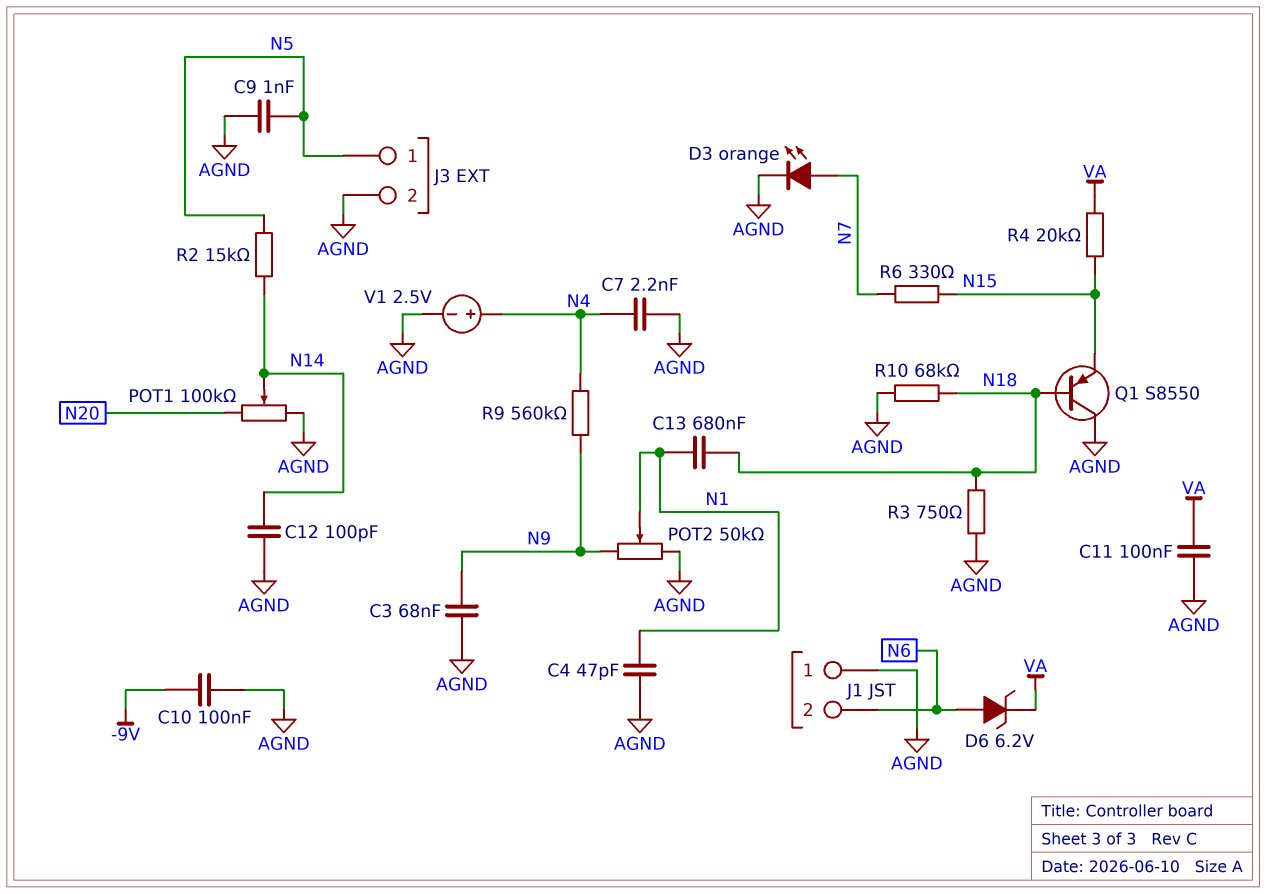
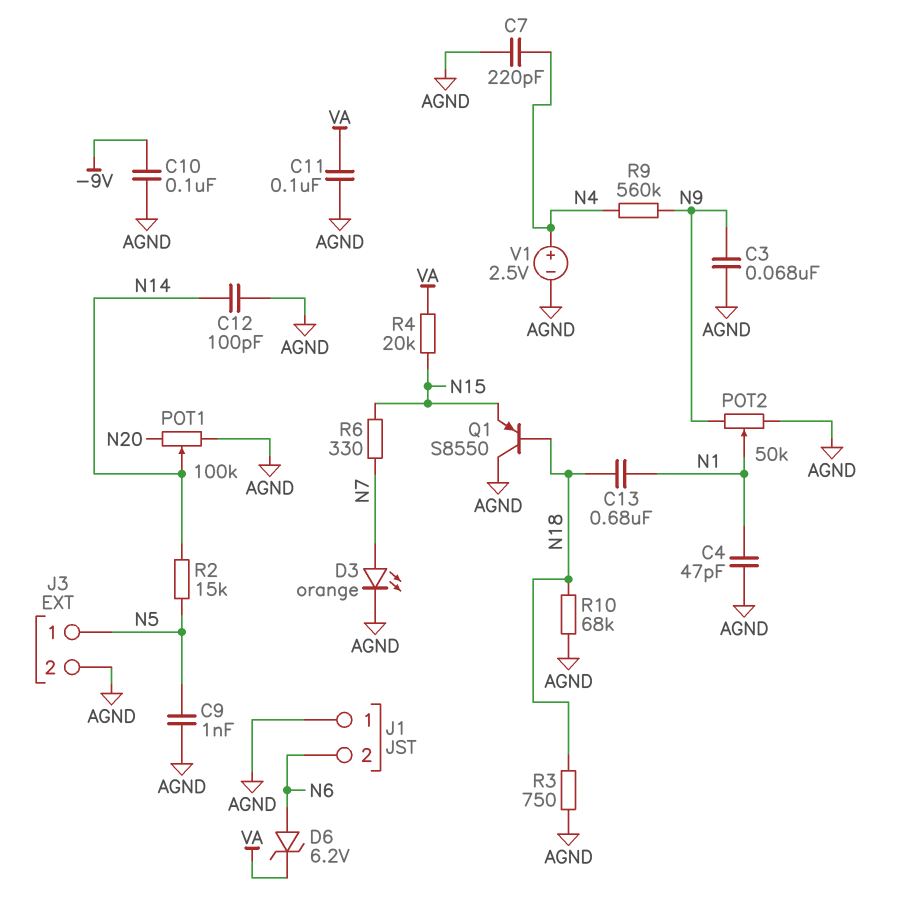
C7: 2.2nF (AGND, N4) -> 220pF (AGND, N4)

